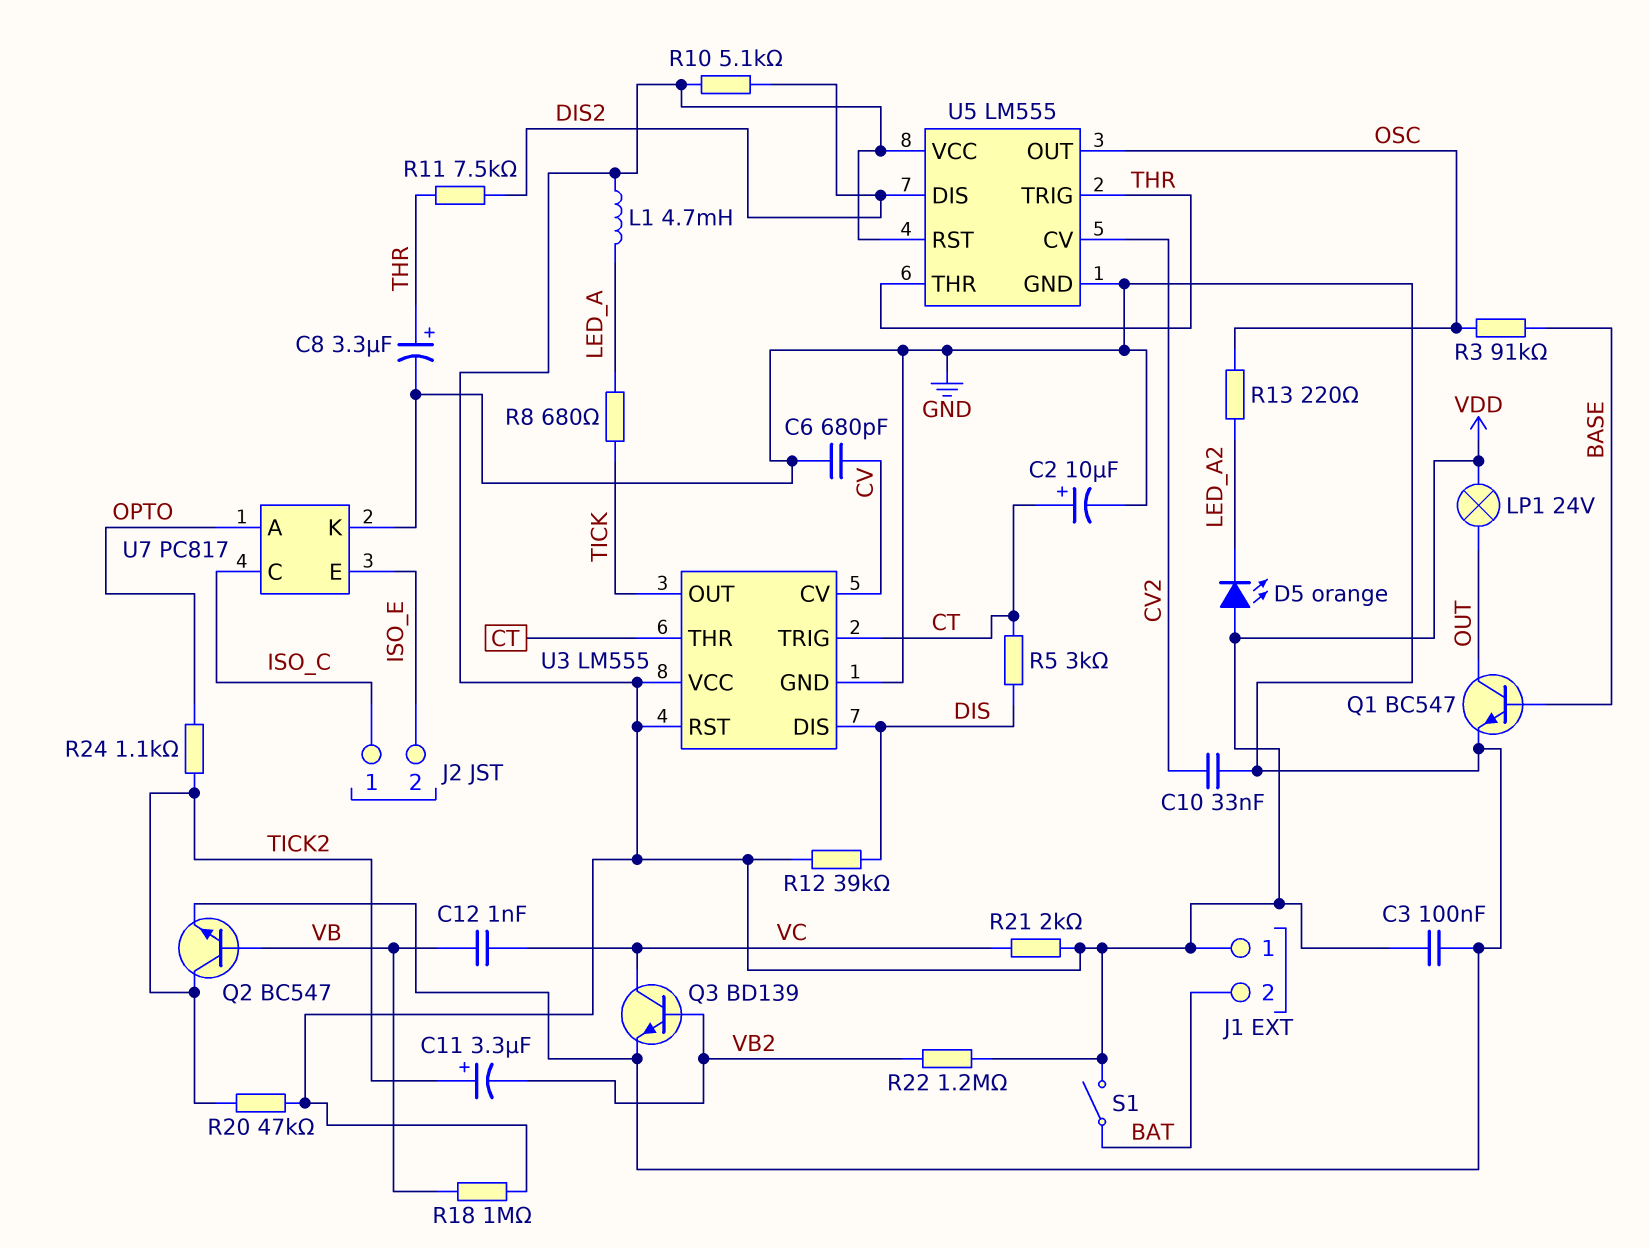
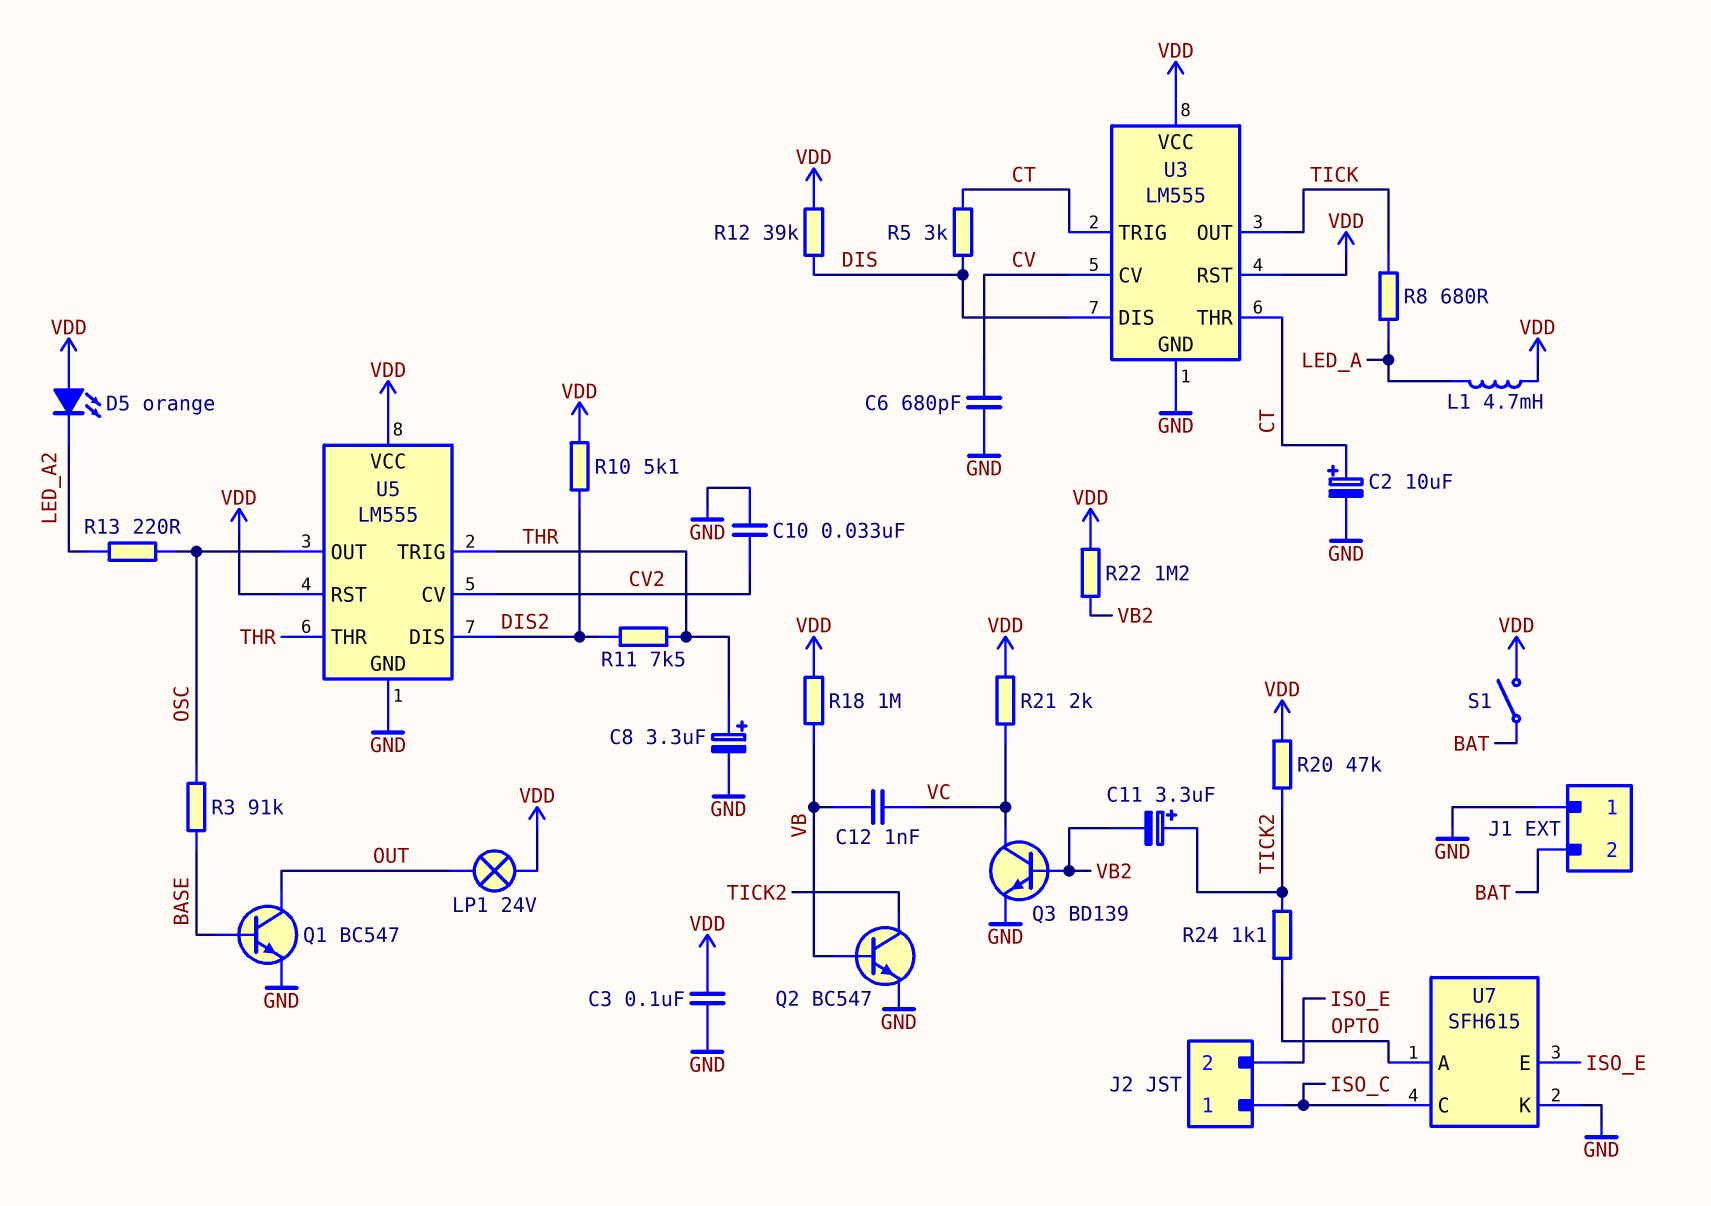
J1 pin 1: VDD -> GND
U7: PC817 -> SFH615

